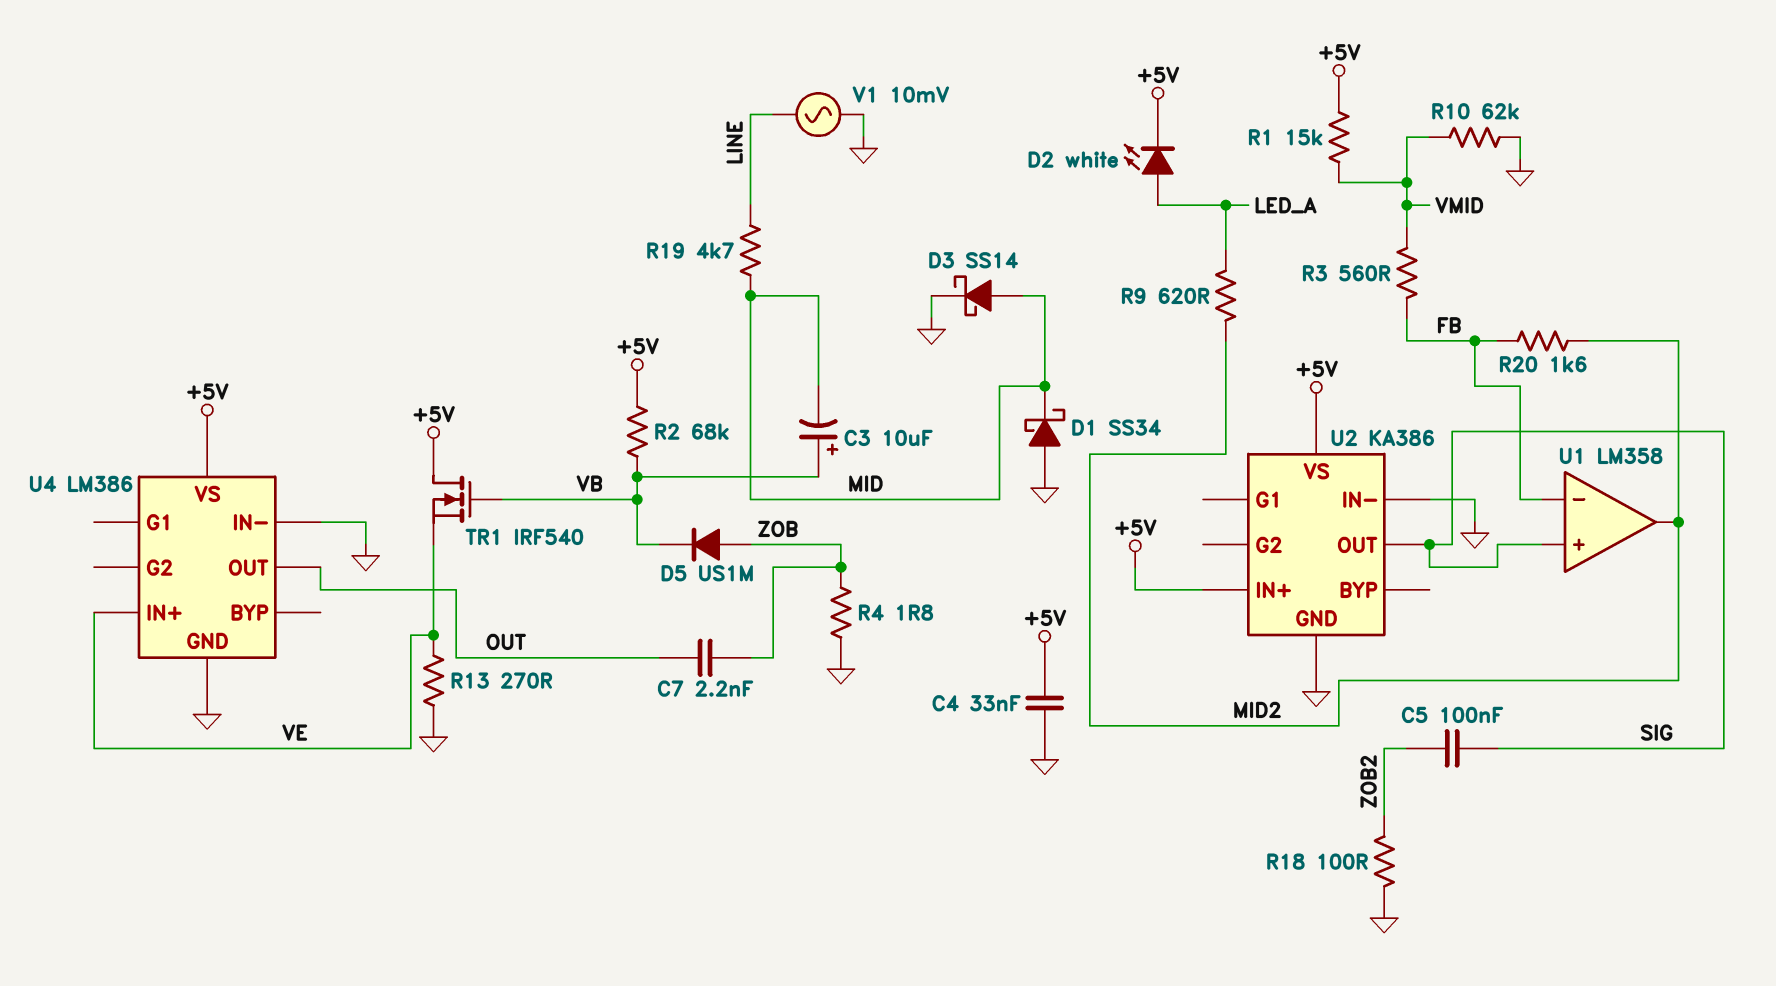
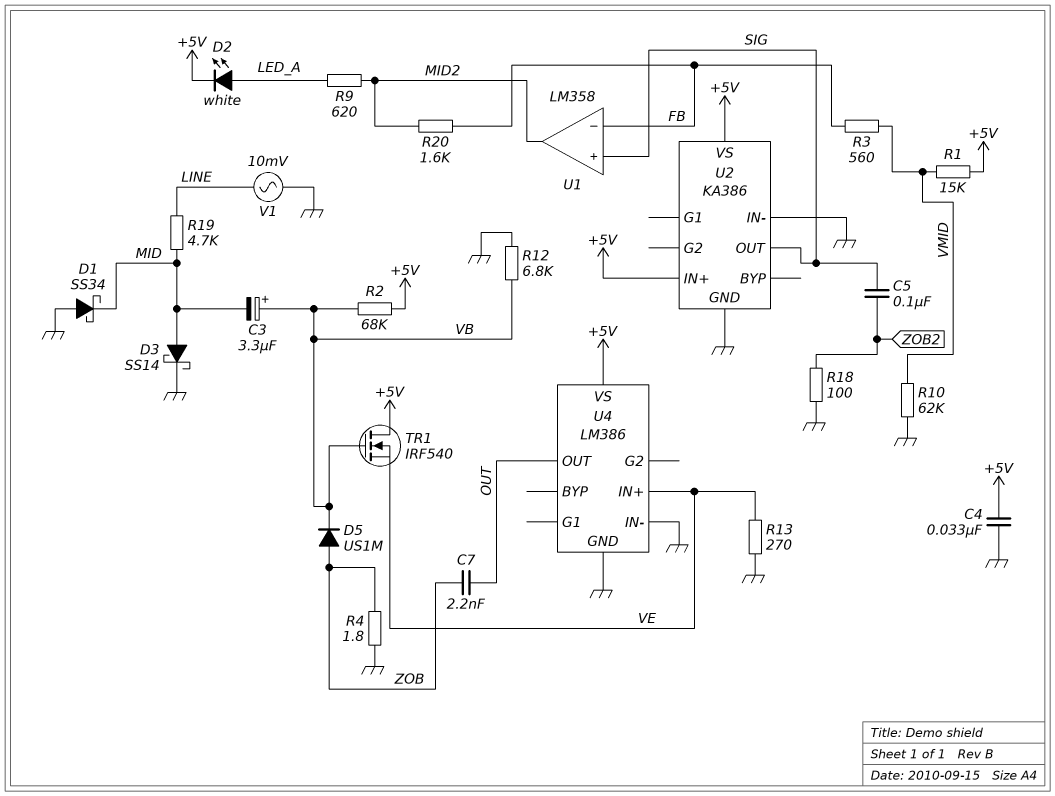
C3: 10uF (plus VB, minus MID) -> 3.3uF (plus VB, minus MID)
R12: none -> 6.8k (GND, VB)

